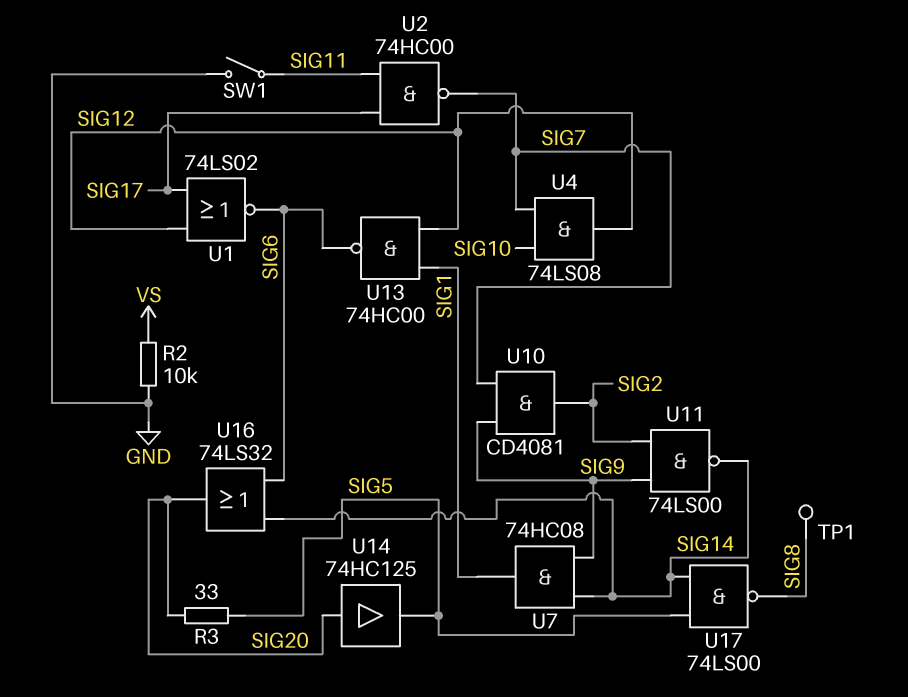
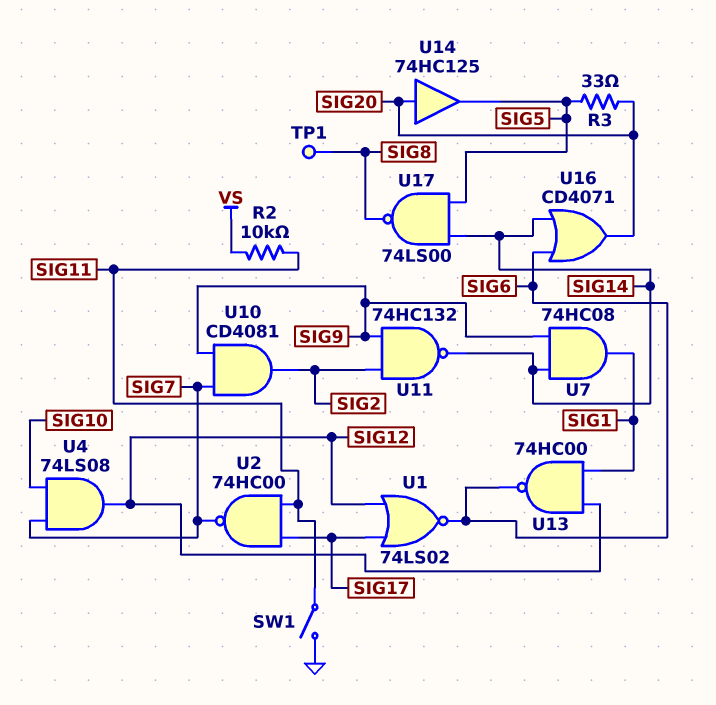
R2: 10k (GND, VS) -> 10k (SIG11, VS)
U11: NAND 74LS00 (in SIG2, in SIG9, out SIG14) -> NAND 74HC132 (in SIG2, in SIG9, out SIG14)
U16: OR 74LS32 (in SIG6, in SIG14, out SIG20) -> OR CD4071 (in SIG6, in SIG14, out SIG20)

